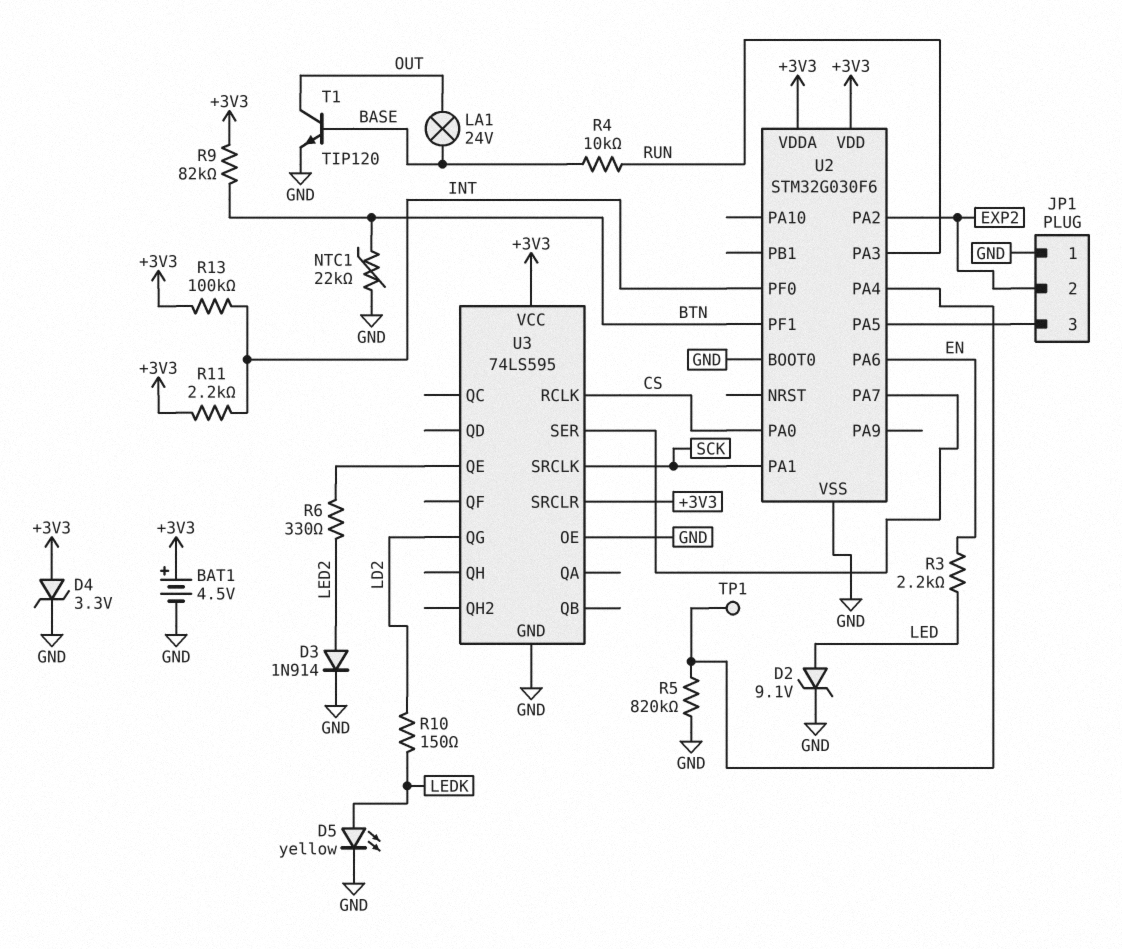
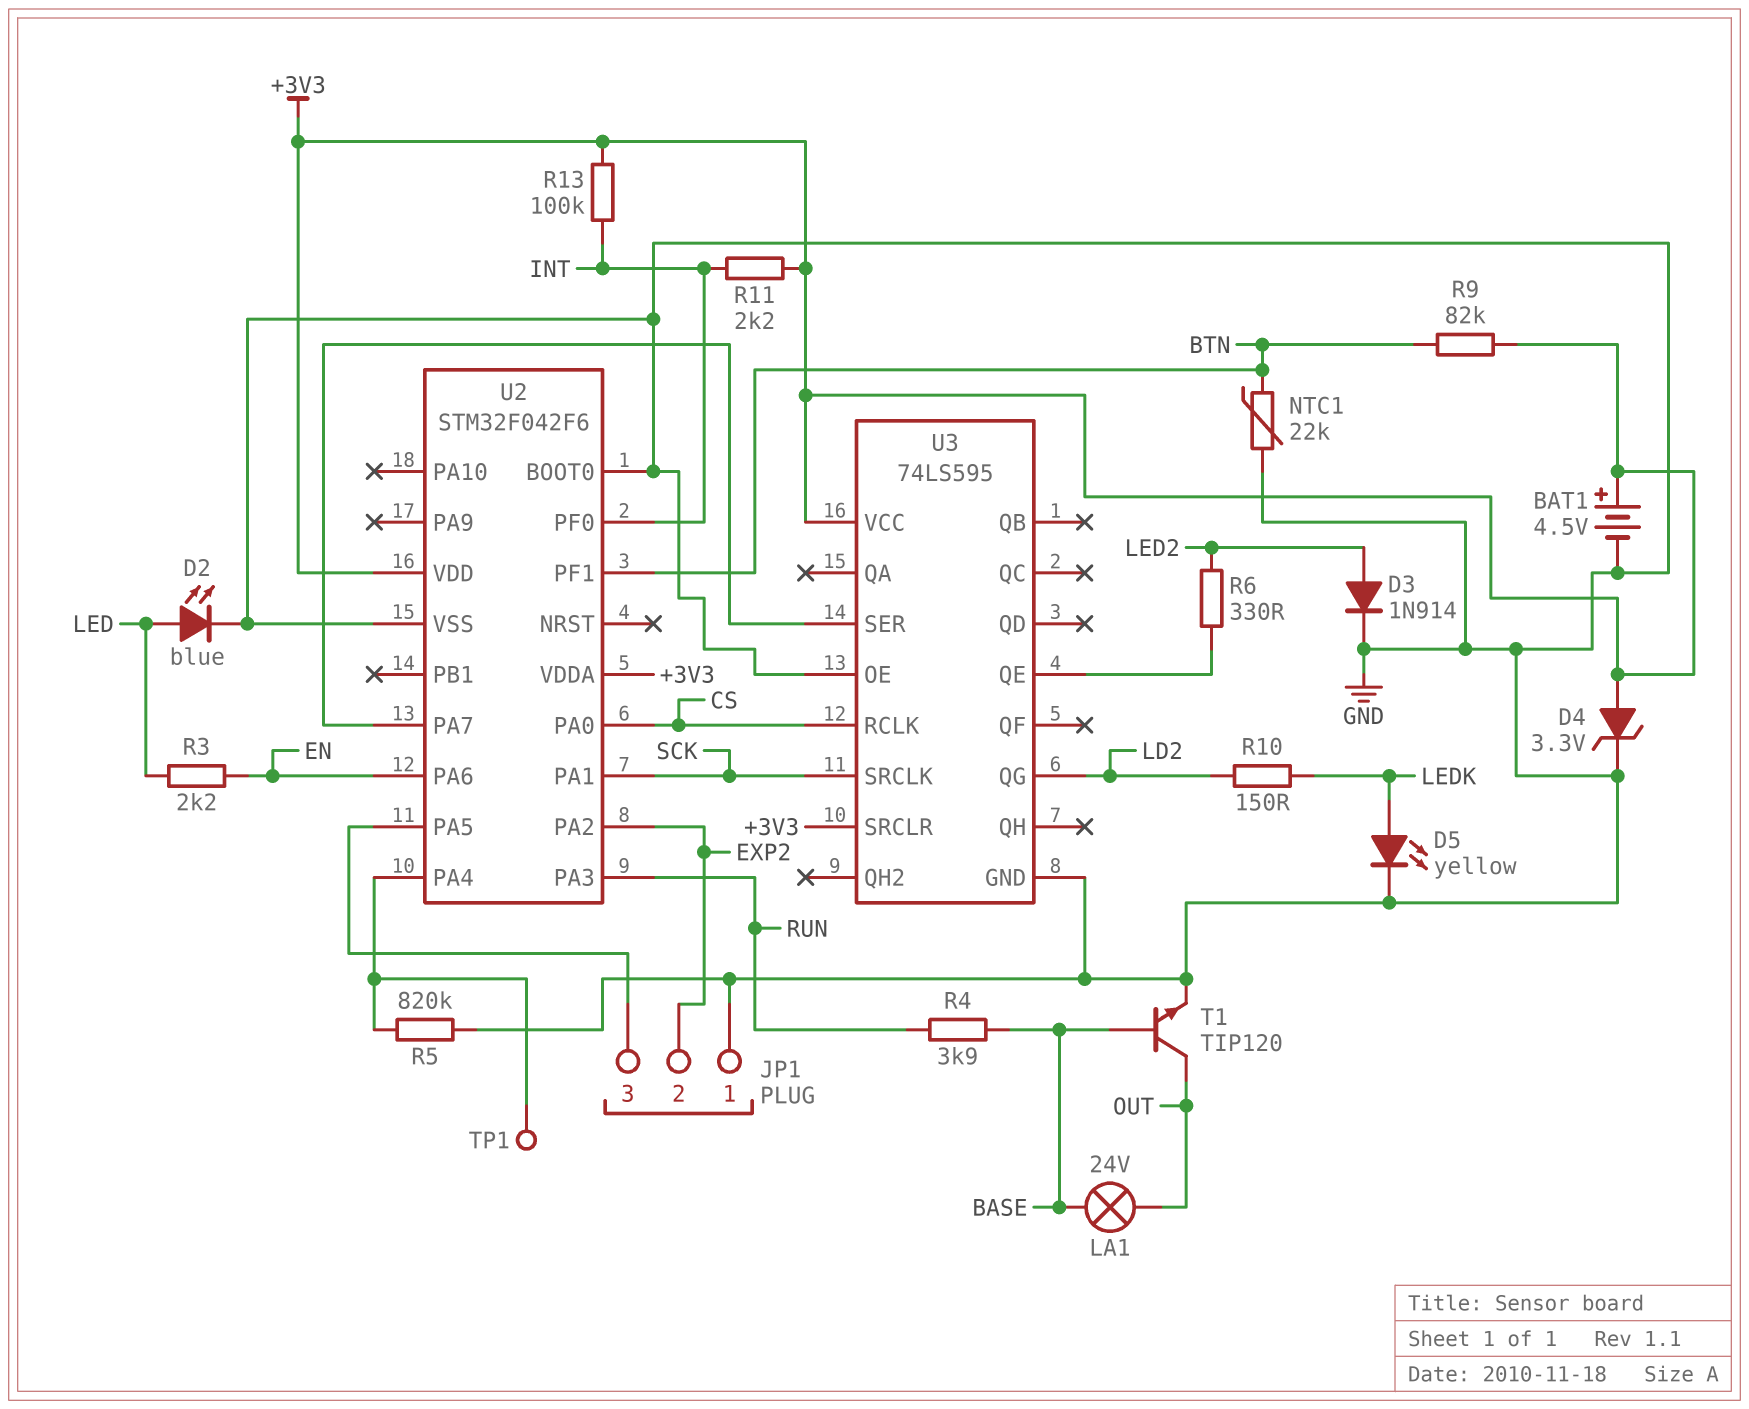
D2: zener 9.1V (A LED, K GND) -> LED blue (A LED, K GND)
R4: 10k (BASE, RUN) -> 3.9k (BASE, RUN)
U2: STM32G030F6 -> STM32F042F6

